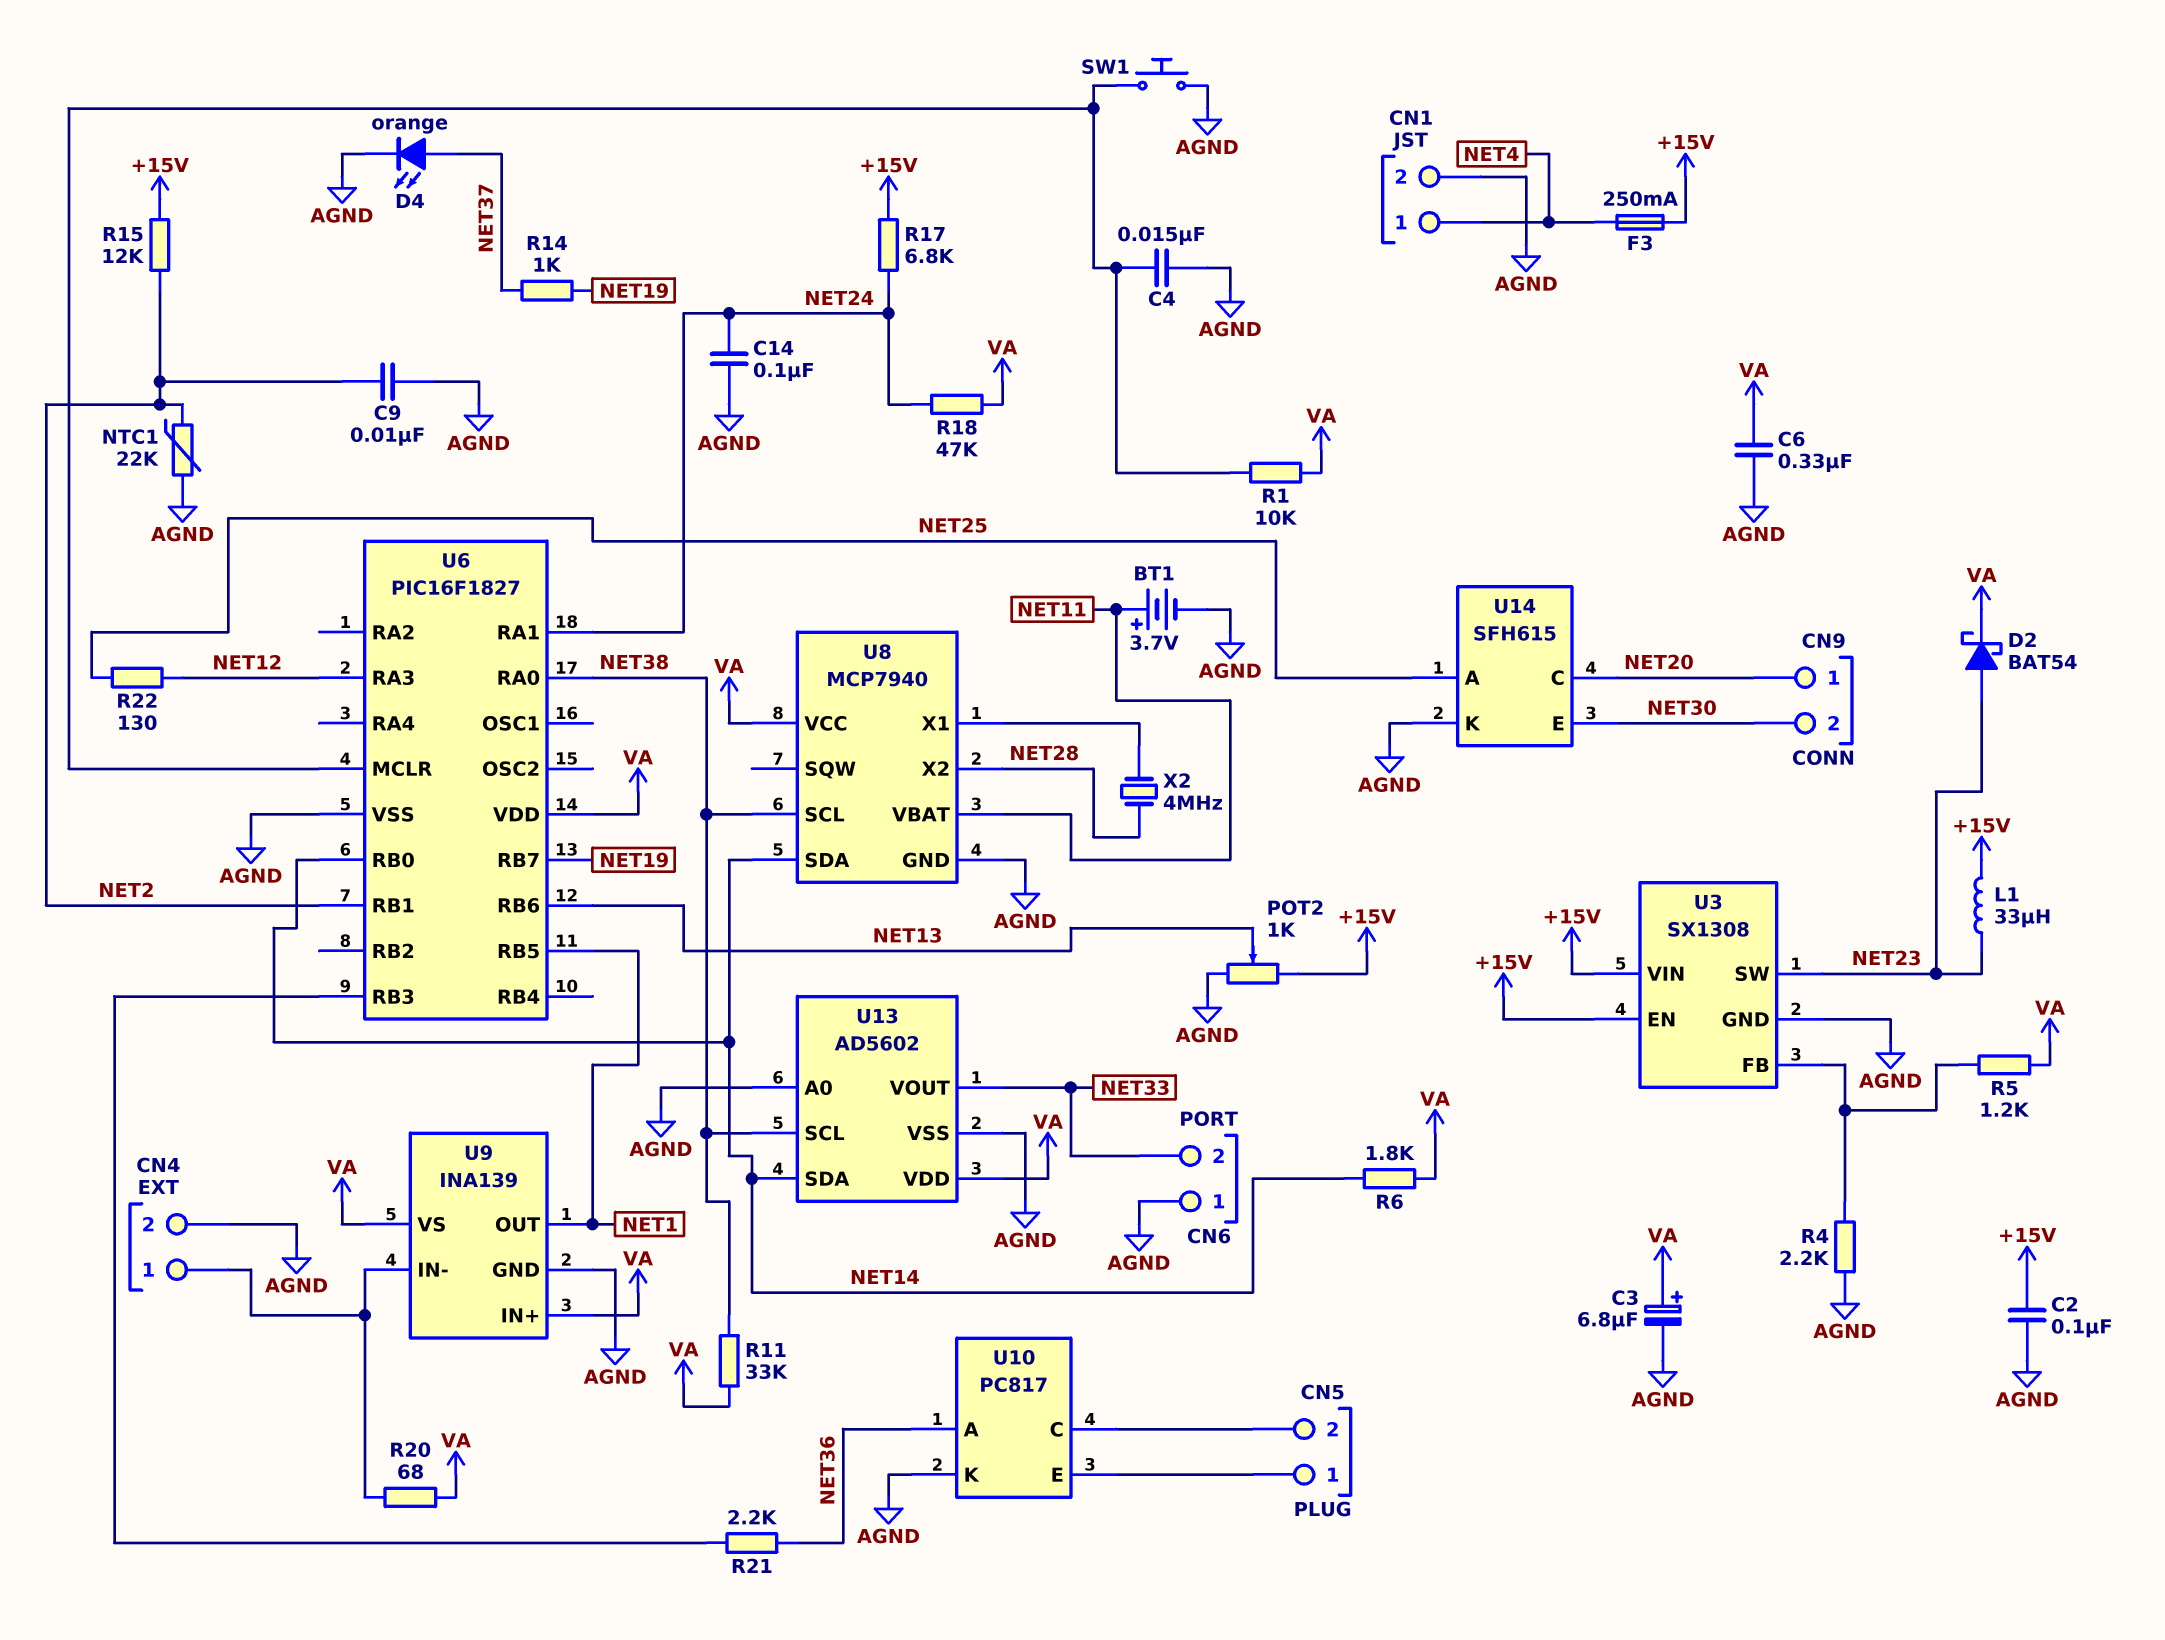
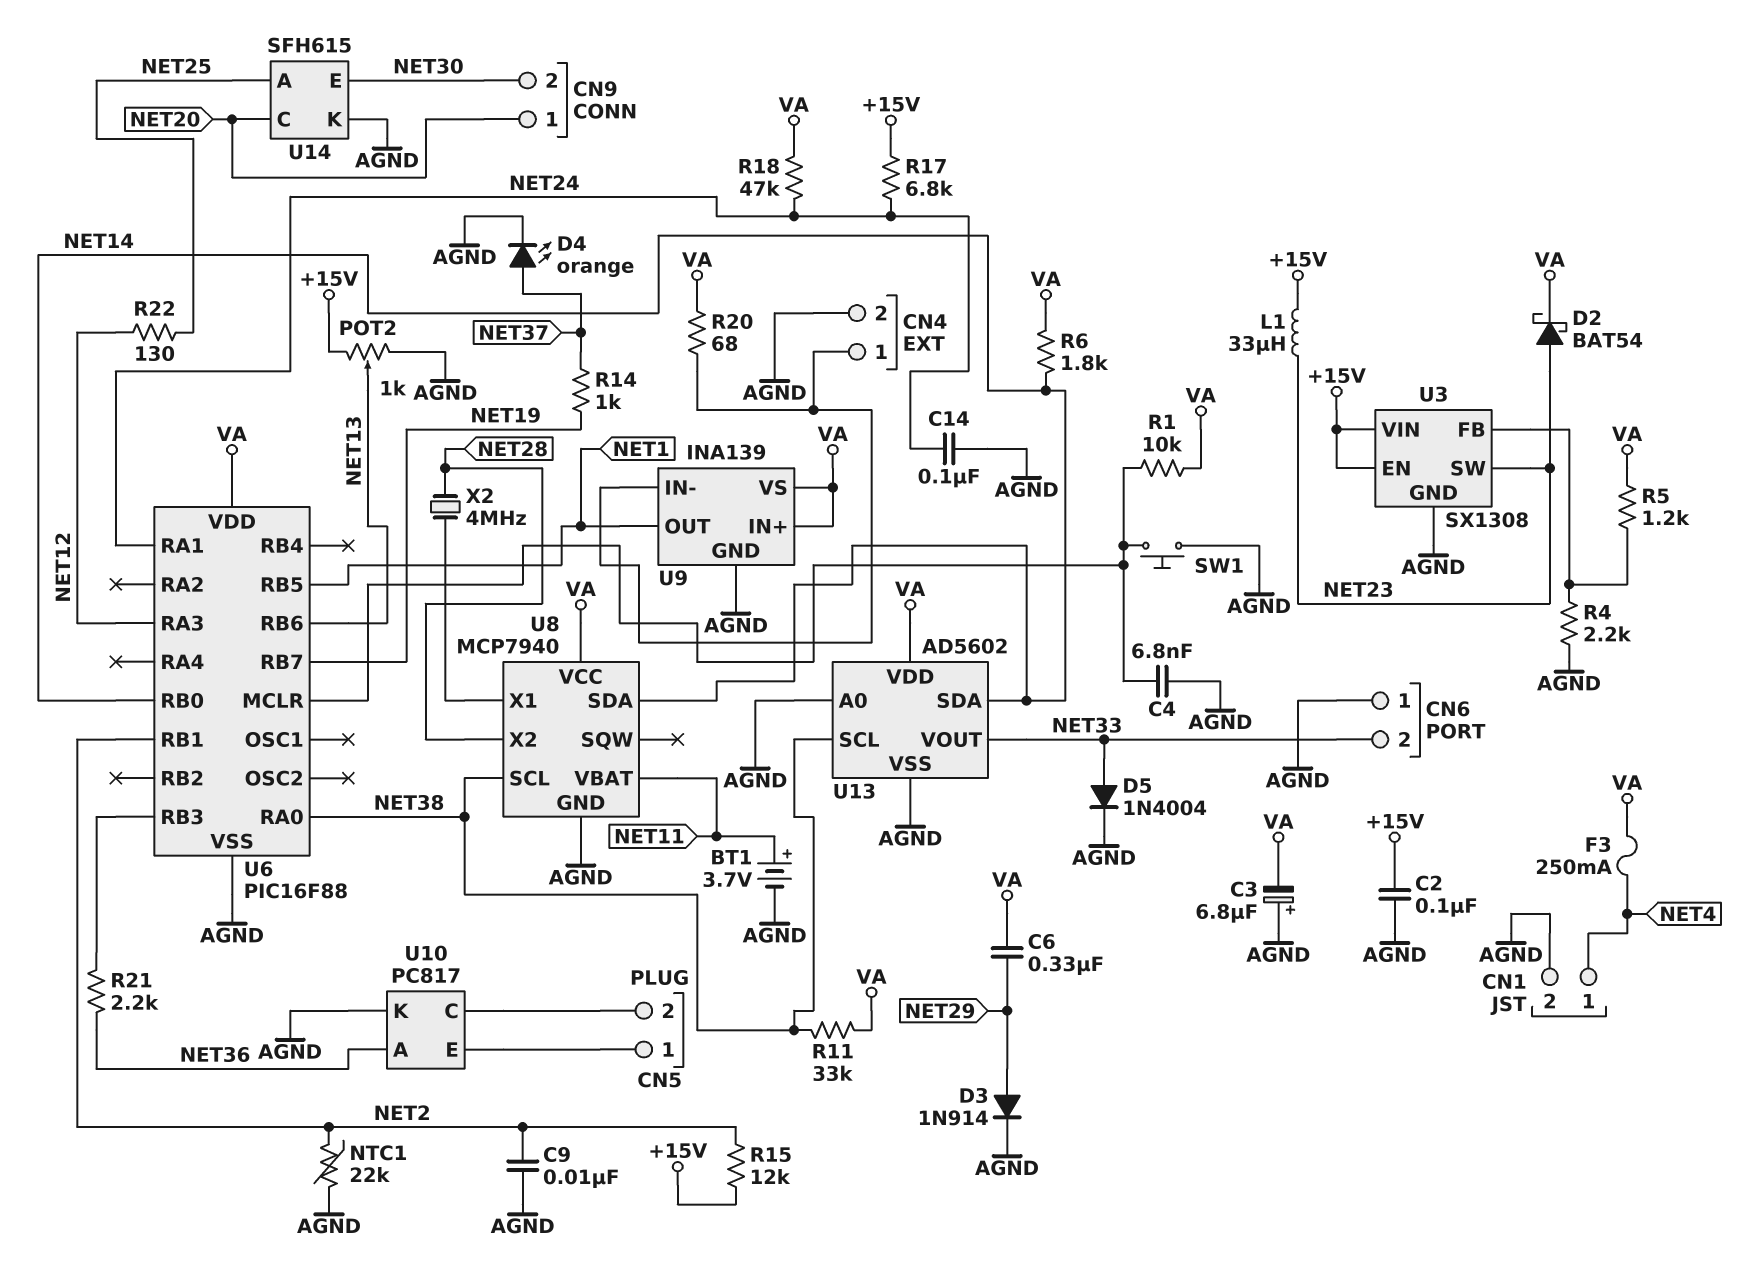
C3: 6.8uF (plus VA, minus AGND) -> 6.8uF (plus AGND, minus VA)
C4: 15nF (AGND, U6/MCLR) -> 6.8nF (AGND, U6/MCLR)
C6: 330nF (AGND, VA) -> 330nF (NET29, VA)
D3: none -> diode 1N914 (A NET29, K AGND)
D5: none -> diode 1N4004 (A NET33, K AGND)
F3: 250mA (+15V, NET4) -> 250mA (NET4, VA)
U6: PIC16F1827 -> PIC16F88

